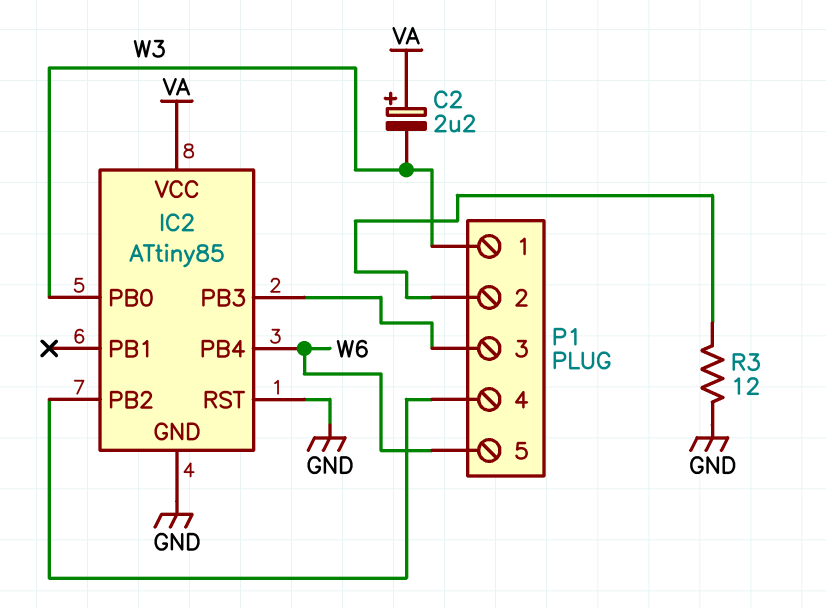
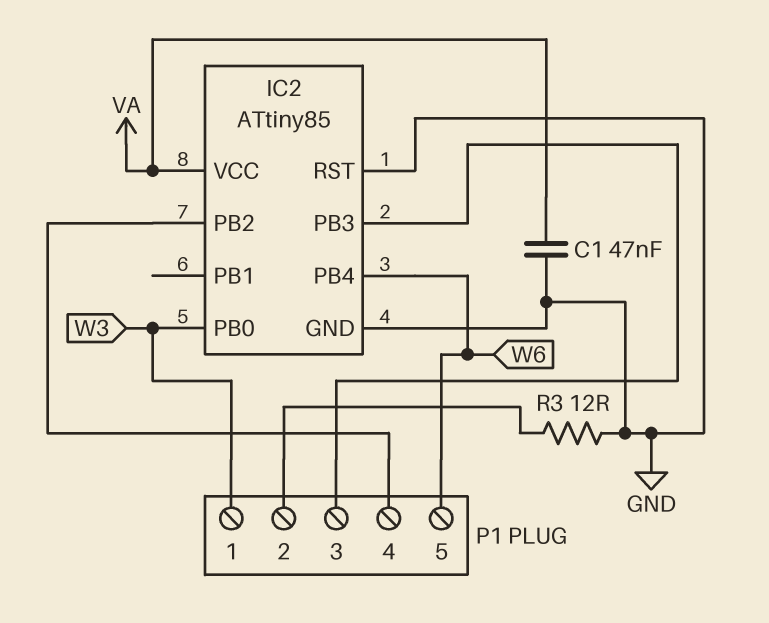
C1: none -> 47nF (GND, VA)
C2: 2.2uF (plus VA, minus W3) -> none

